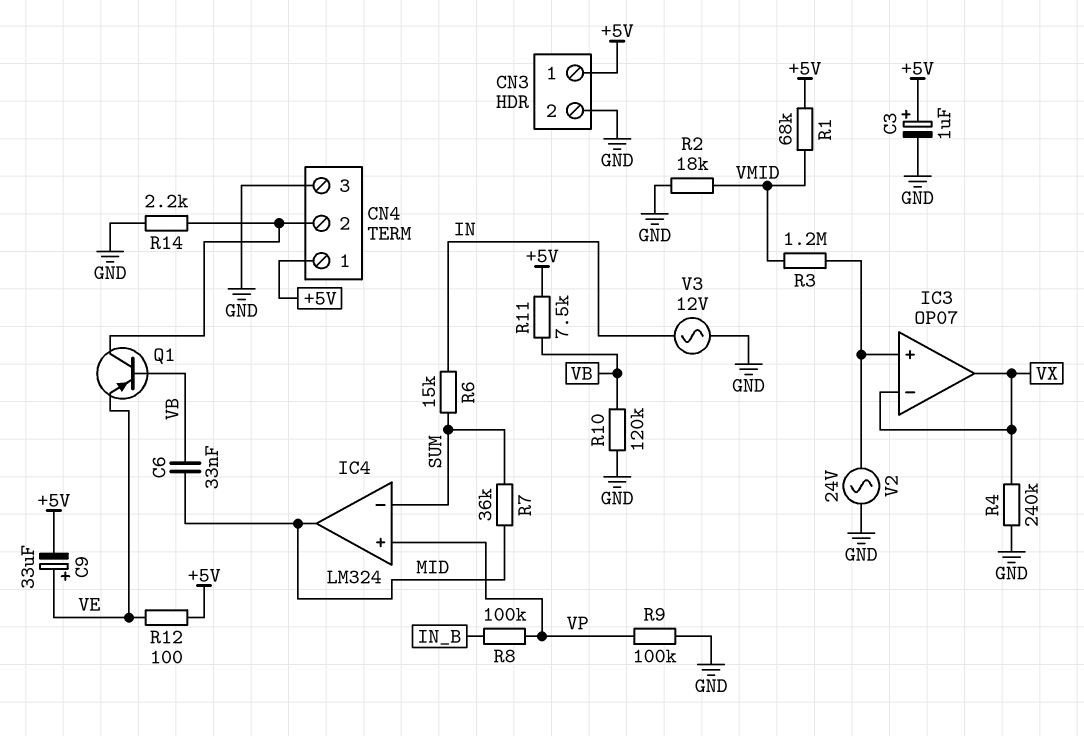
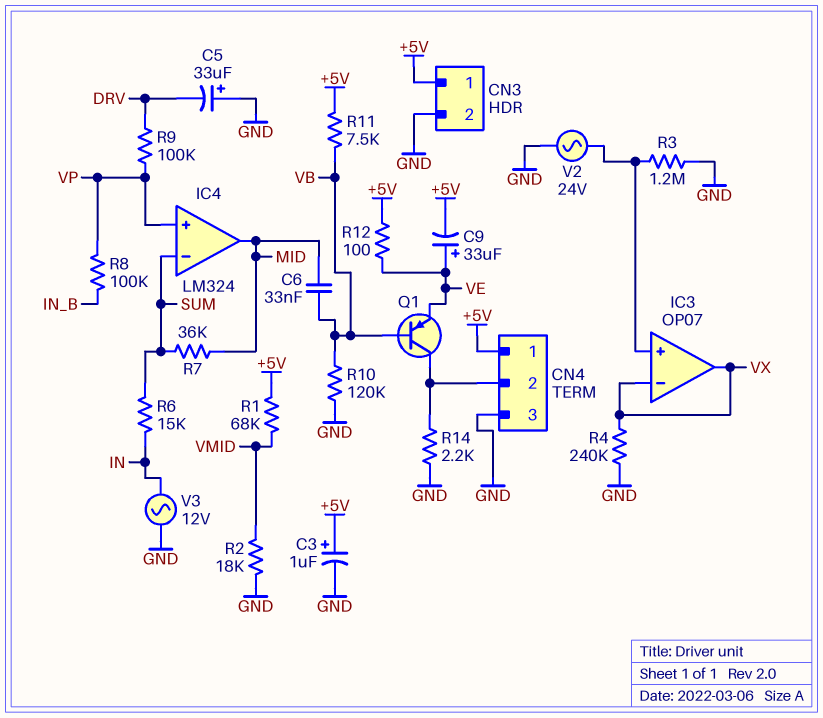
C5: none -> 33uF (plus GND, minus DRV)
R3: 1.2M (IC3/in+, VMID) -> 1.2M (GND, IC3/in+)
R9: 100k (GND, VP) -> 100k (DRV, VP)

